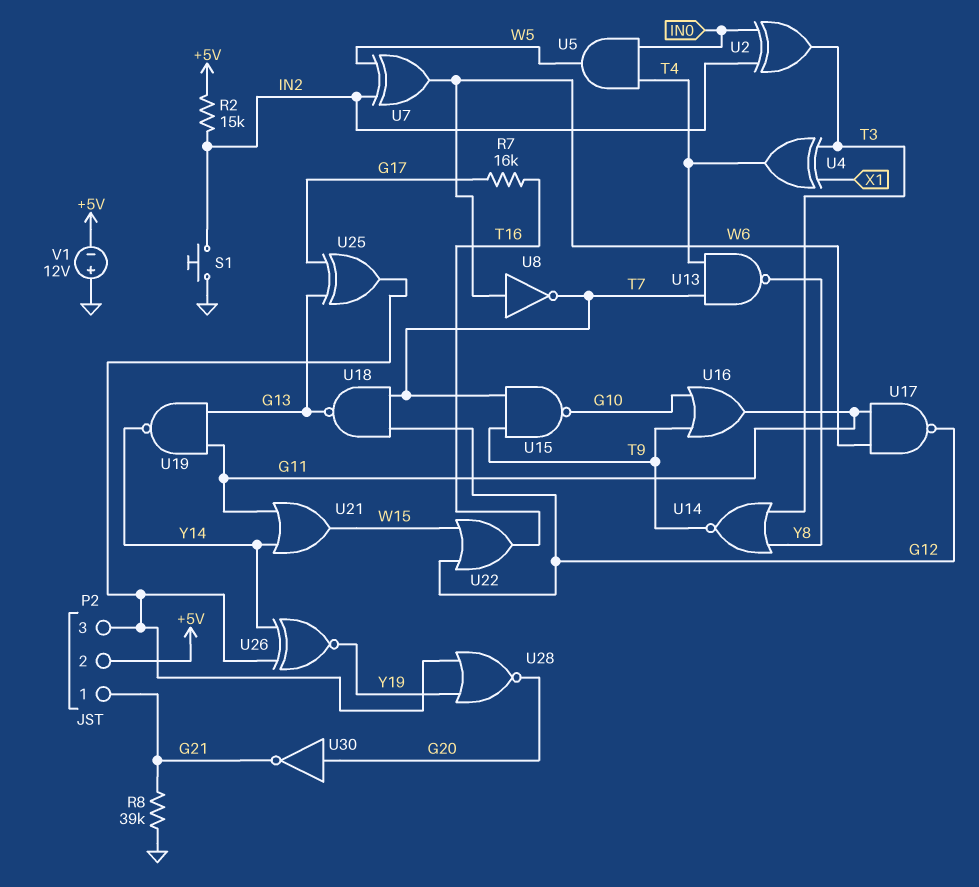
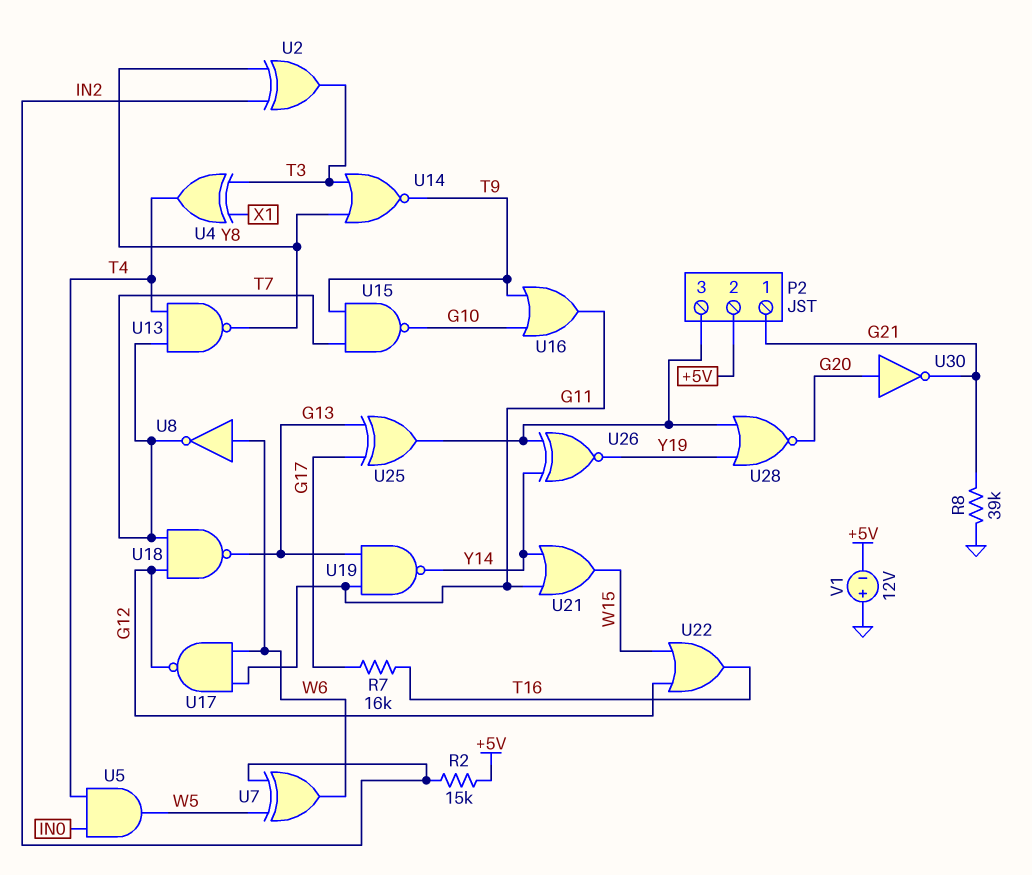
S1: button (GND, IN2) -> none
U2: XOR (in IN0, in IN2, out T3) -> XOR (in IN2, in Y8, out T3)

